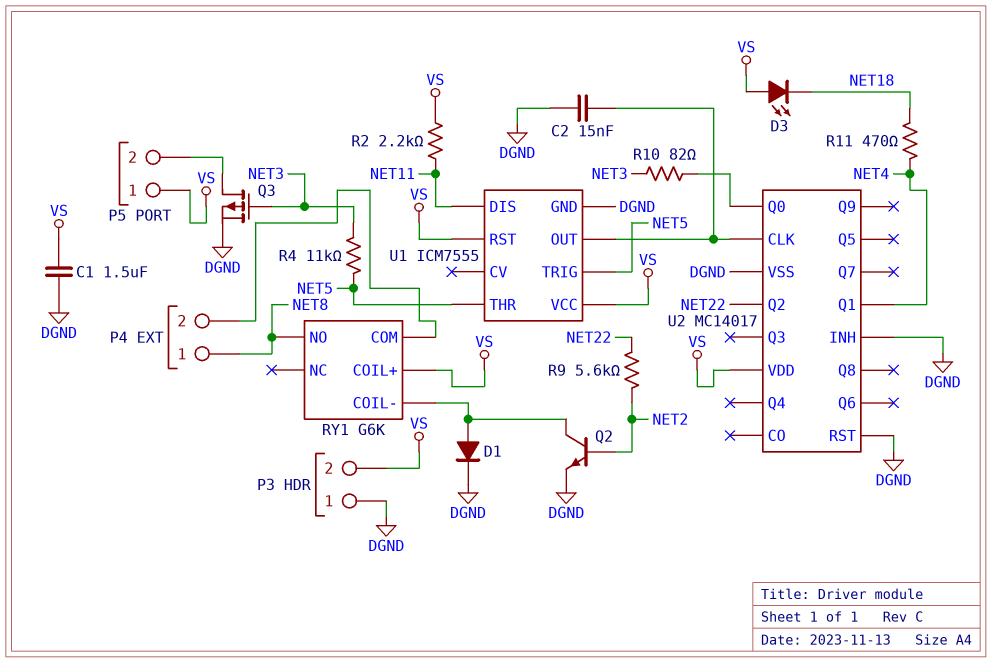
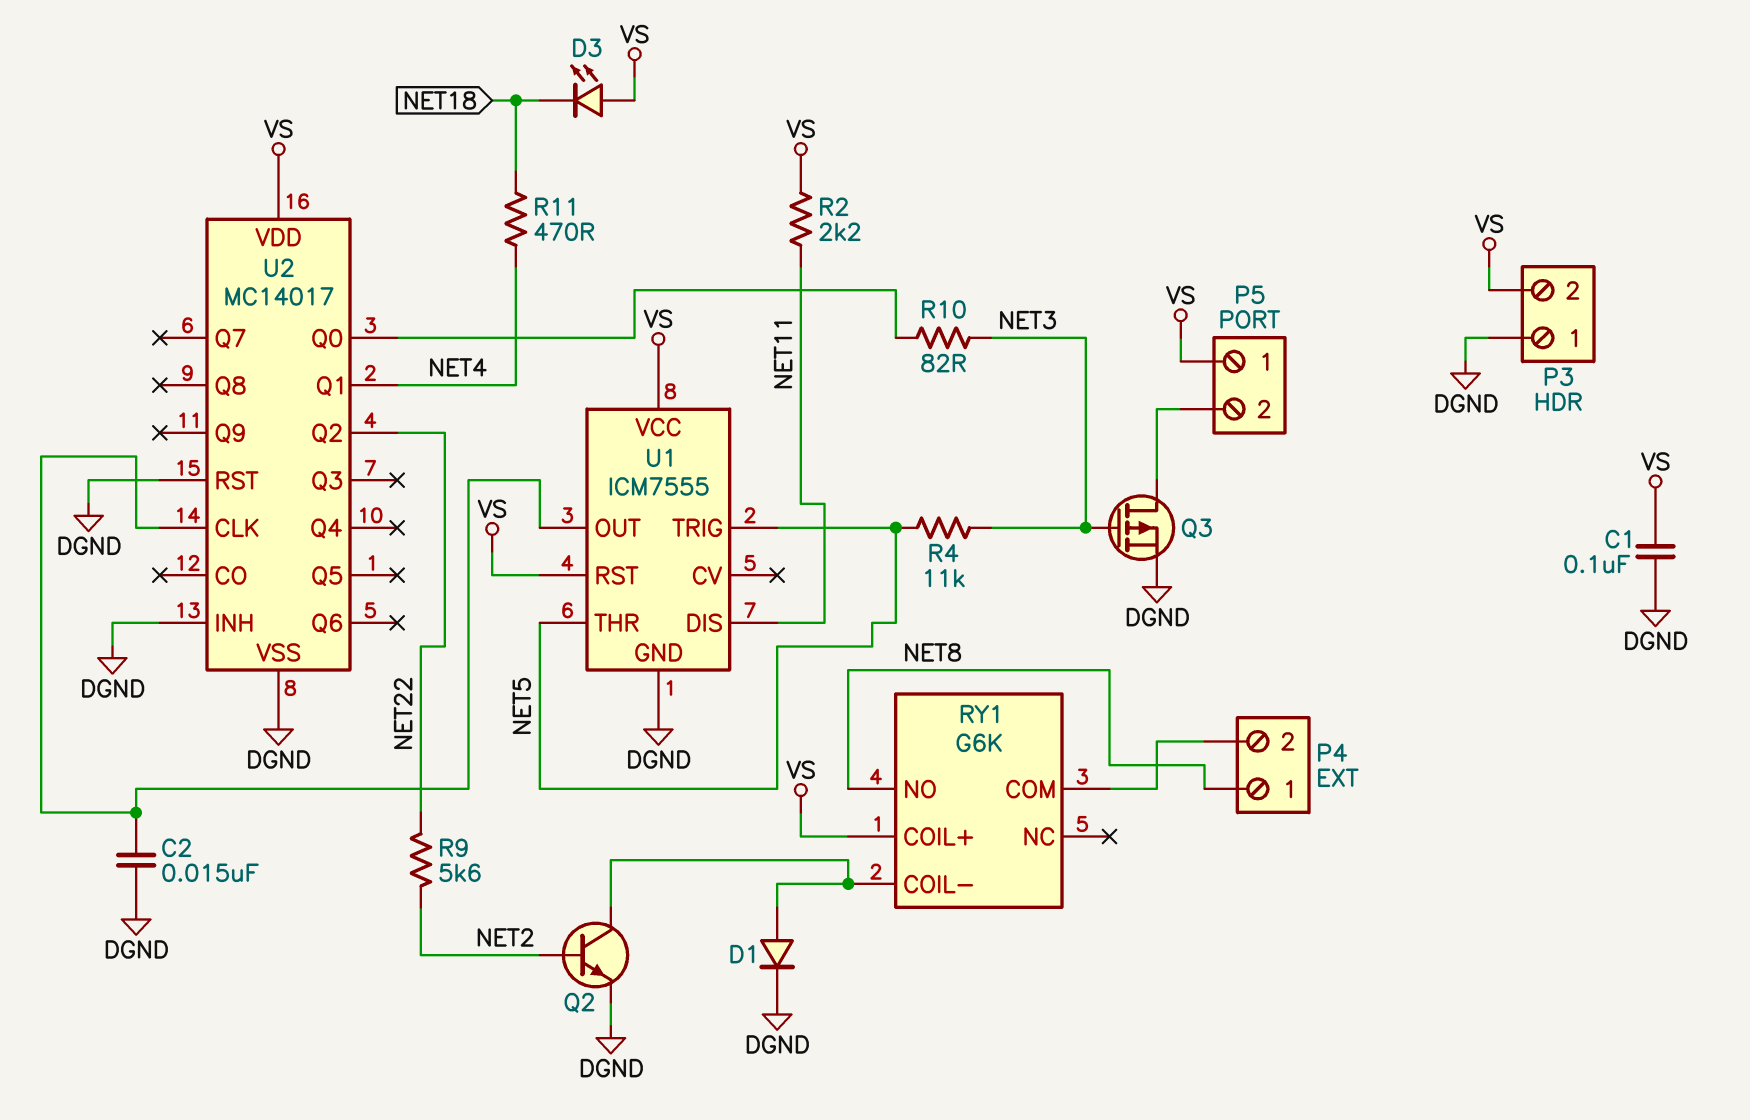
C1: 1.5uF (DGND, VS) -> 100nF (DGND, VS)

